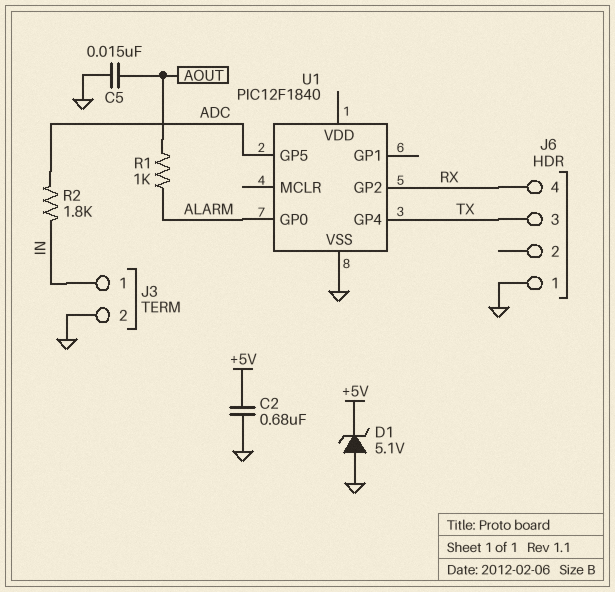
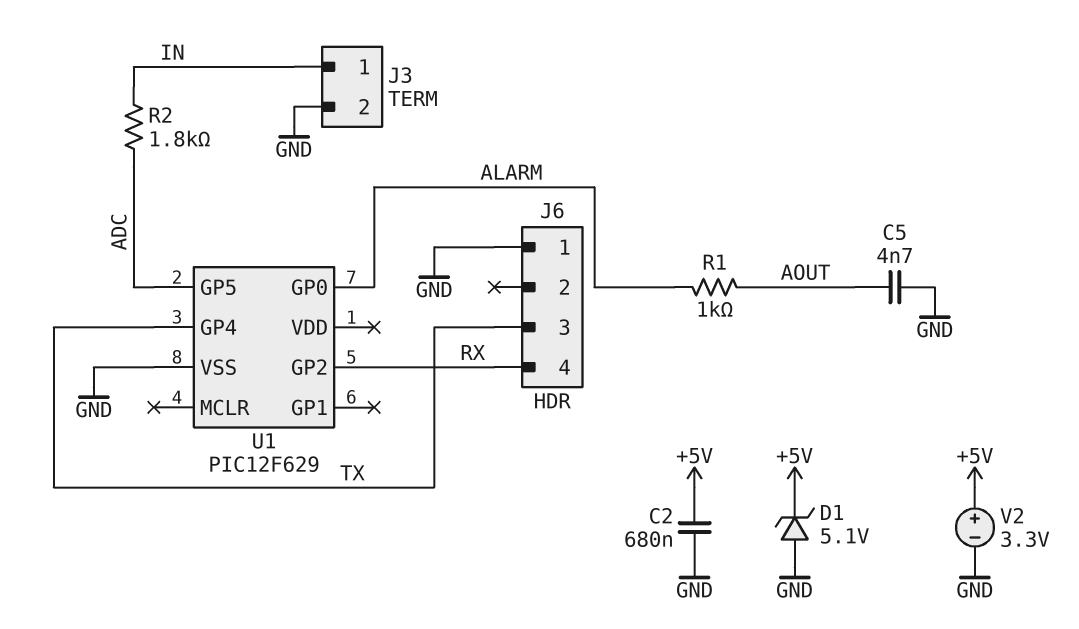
C5: 15nF (AOUT, GND) -> 4.7nF (AOUT, GND)
U1: PIC12F1840 -> PIC12F629
V2: none -> 3.3V (plus +5V, minus GND)

